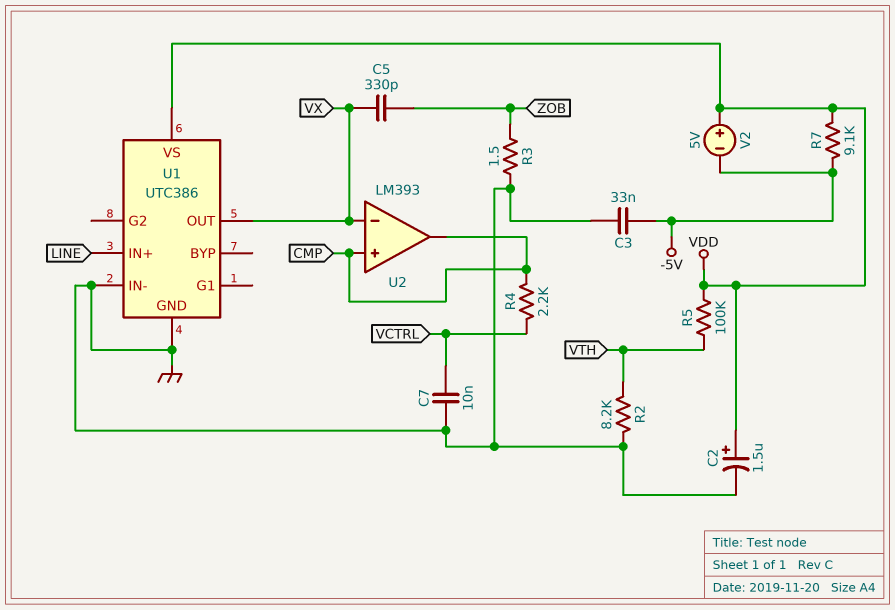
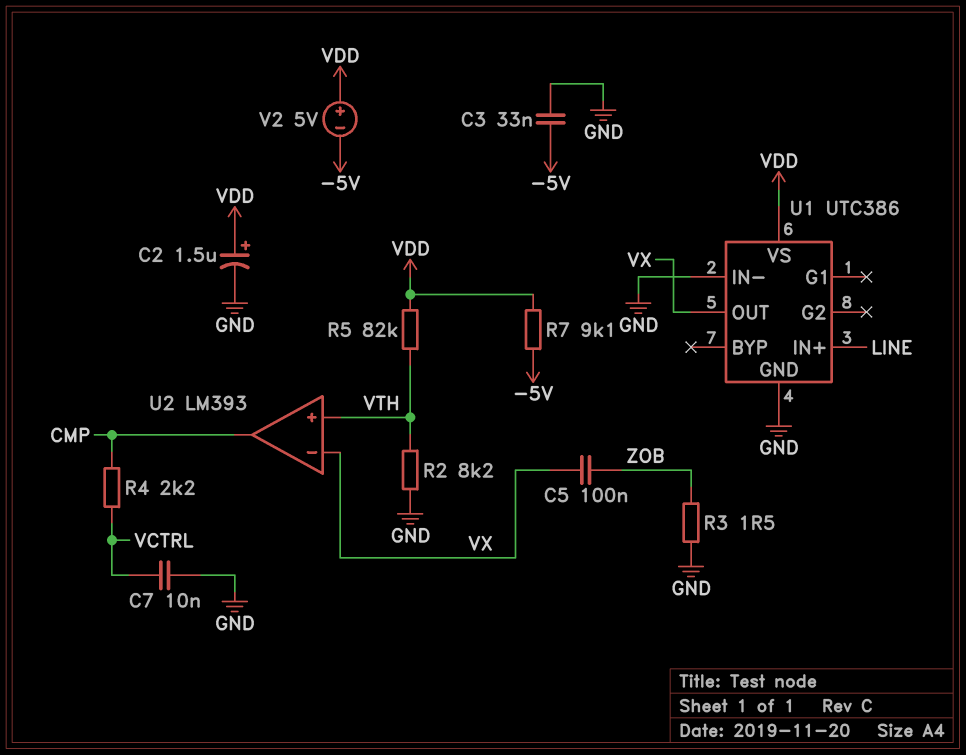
C5: 330pF (VX, ZOB) -> 100nF (VX, ZOB)
R5: 100k (VDD, VTH) -> 82k (VDD, VTH)
U2 pin in+: CMP -> VTH

